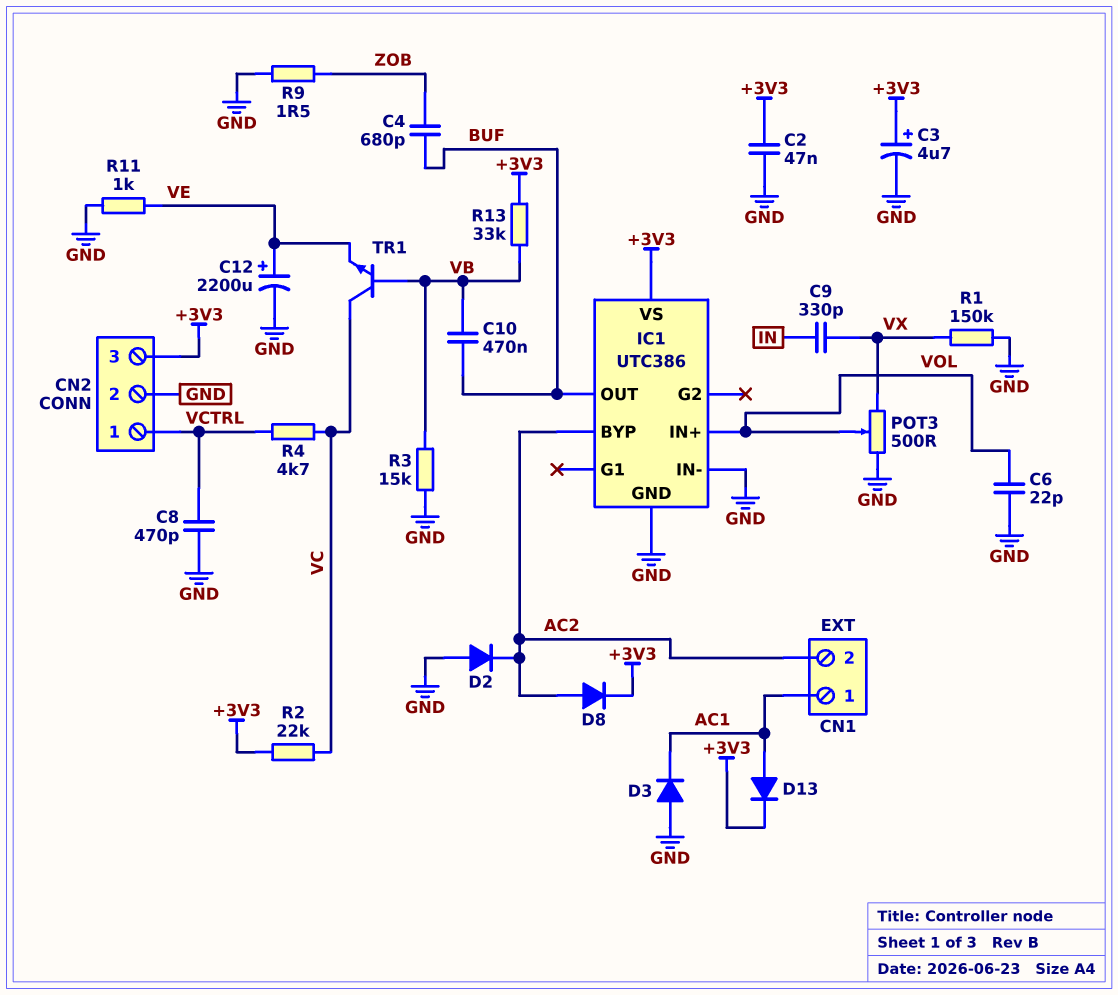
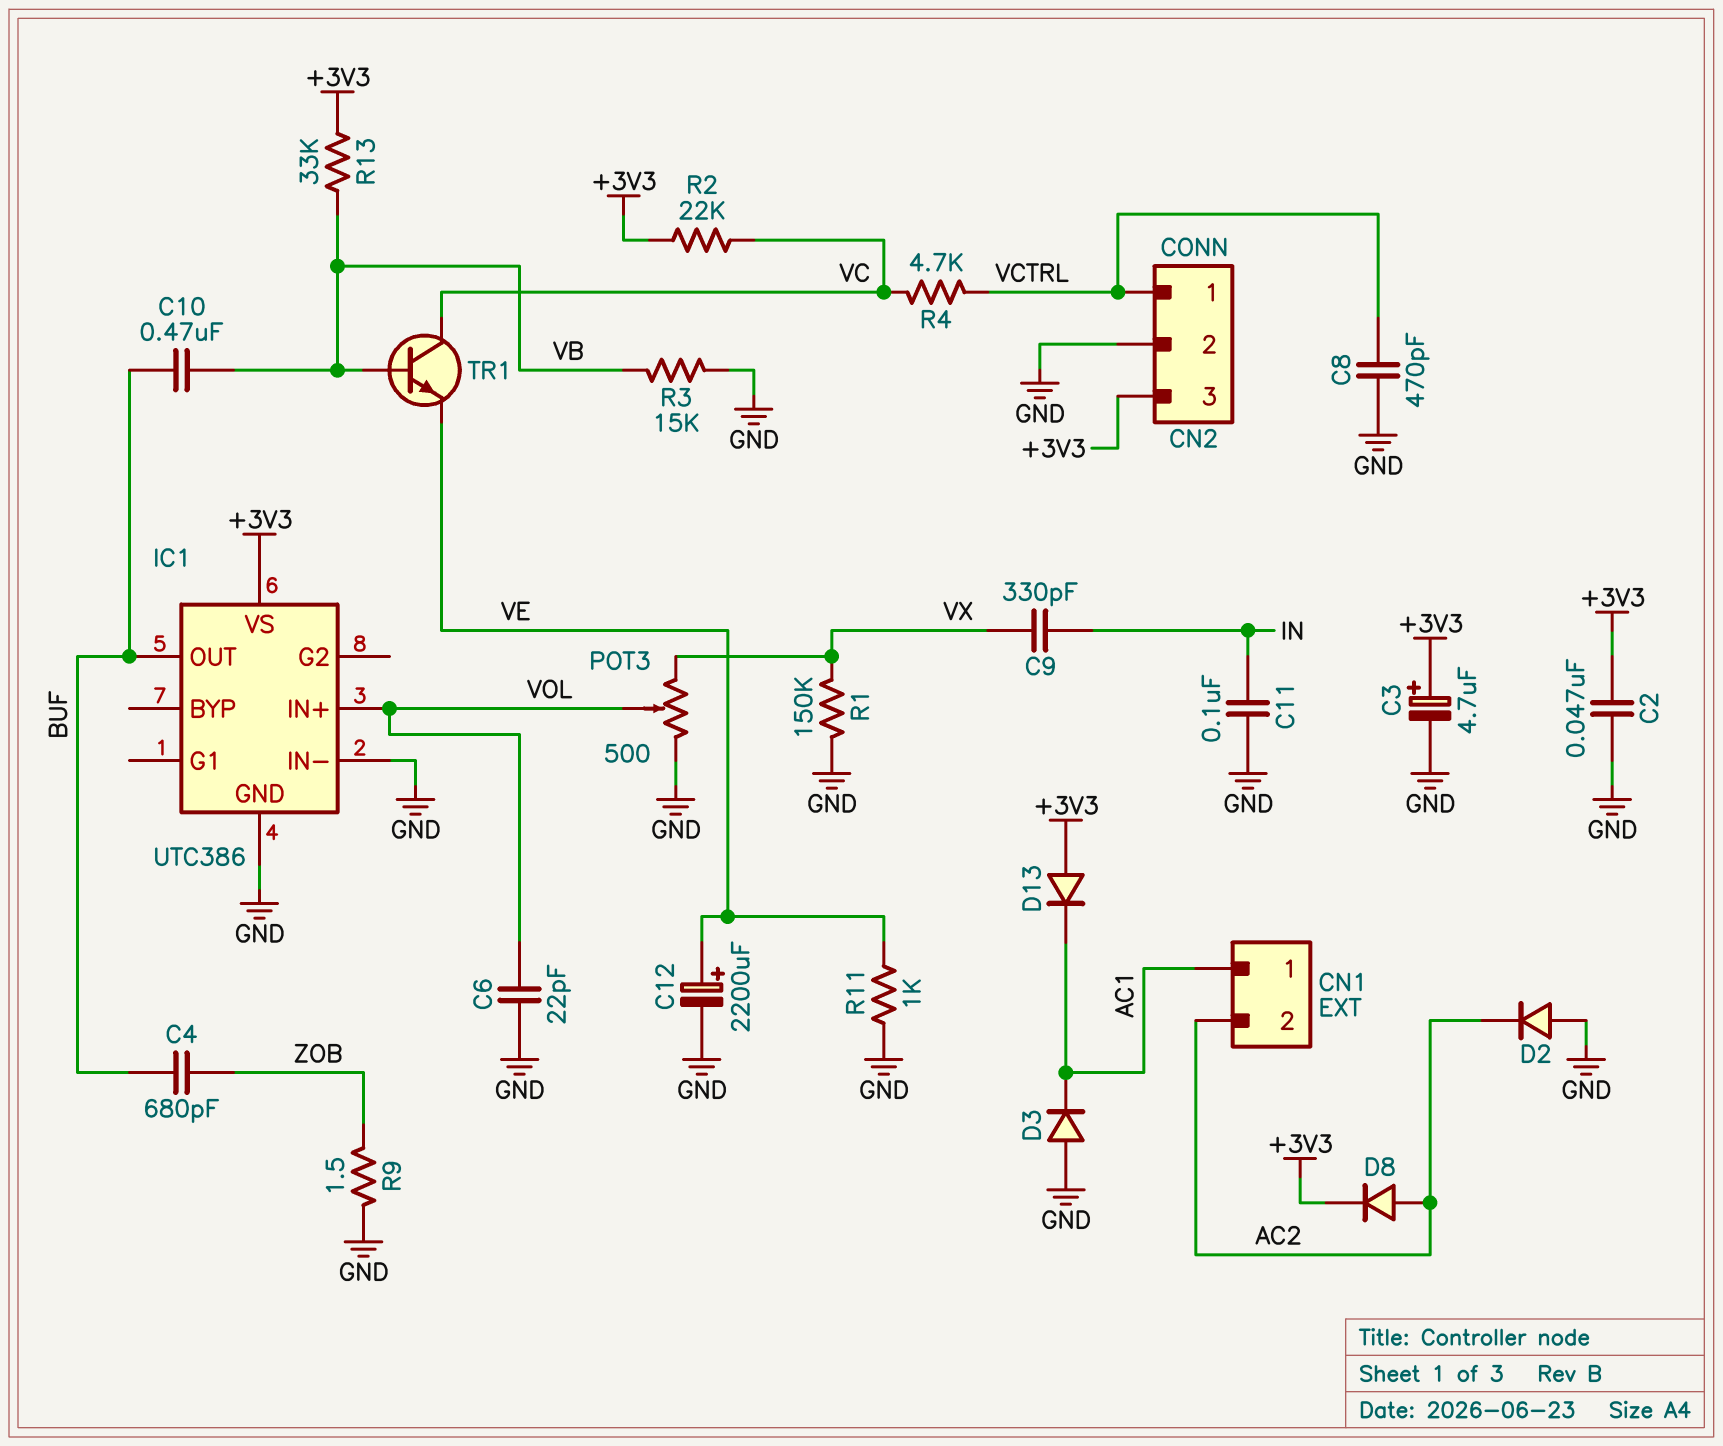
C11: none -> 100nF (GND, IN)
D13: diode (A AC1, K +3V3) -> diode (A +3V3, K AC1)
IC1 pin BYP: AC2 -> none

